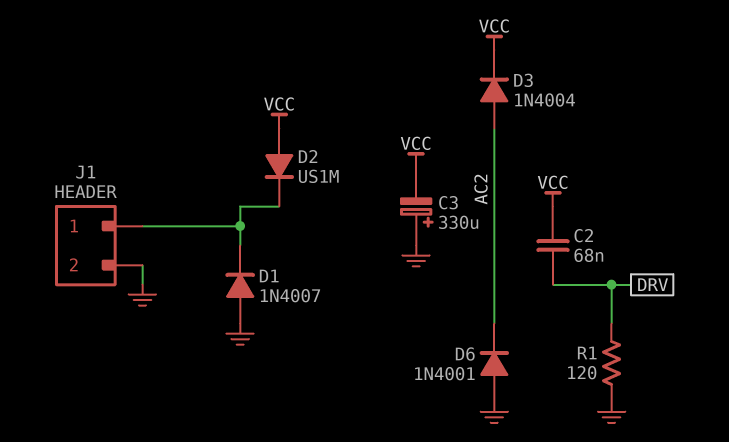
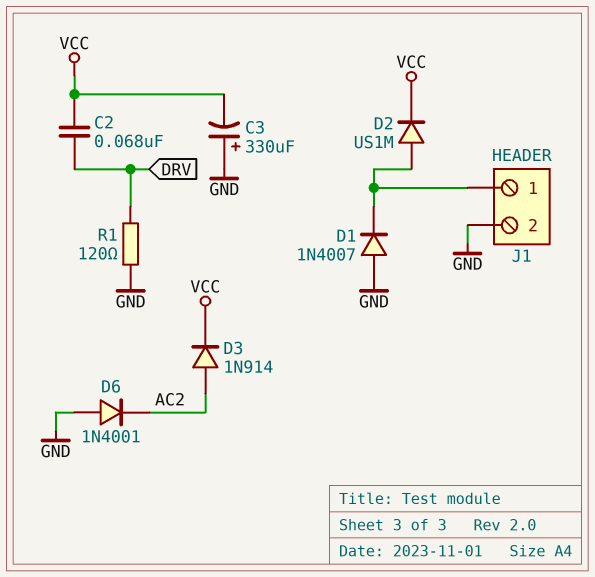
D2: diode US1M (A VCC, K J1/1) -> diode US1M (A J1/1, K VCC)
D3: diode 1N4004 (A AC2, K VCC) -> diode 1N914 (A AC2, K VCC)

